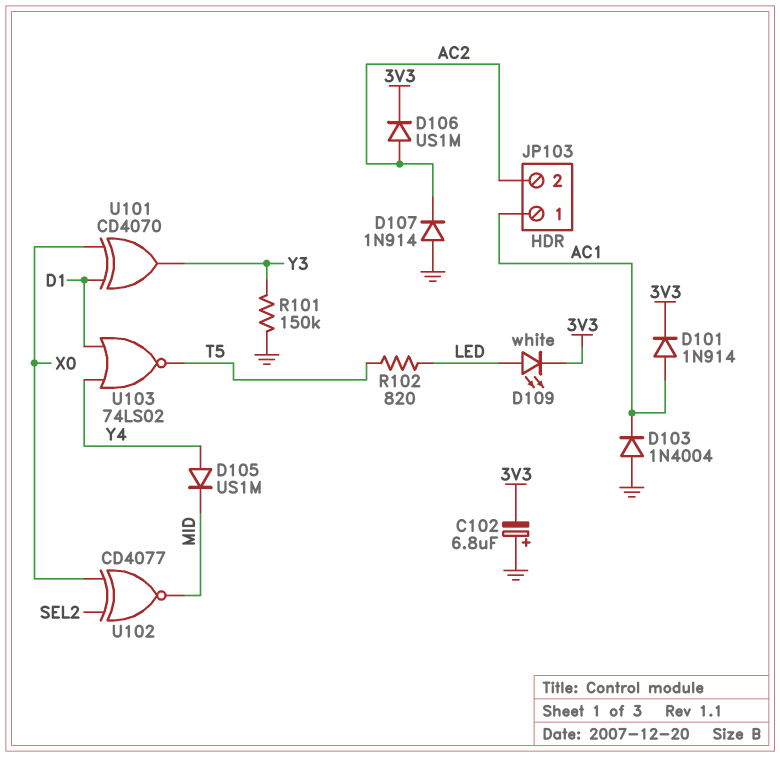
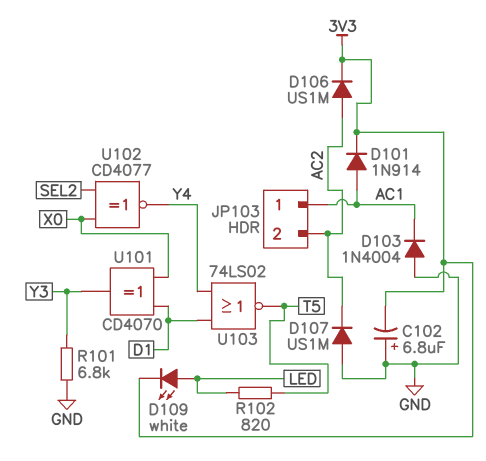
D105: diode US1M (A Y4, K MID) -> none
D107: diode 1N914 (A GND, K AC2) -> diode US1M (A GND, K AC2)
R101: 150k (GND, Y3) -> 6.8k (GND, Y3)
U102: XNOR CD4077 (in SEL2, in X0, out MID) -> XNOR CD4077 (in SEL2, in X0, out Y4)

